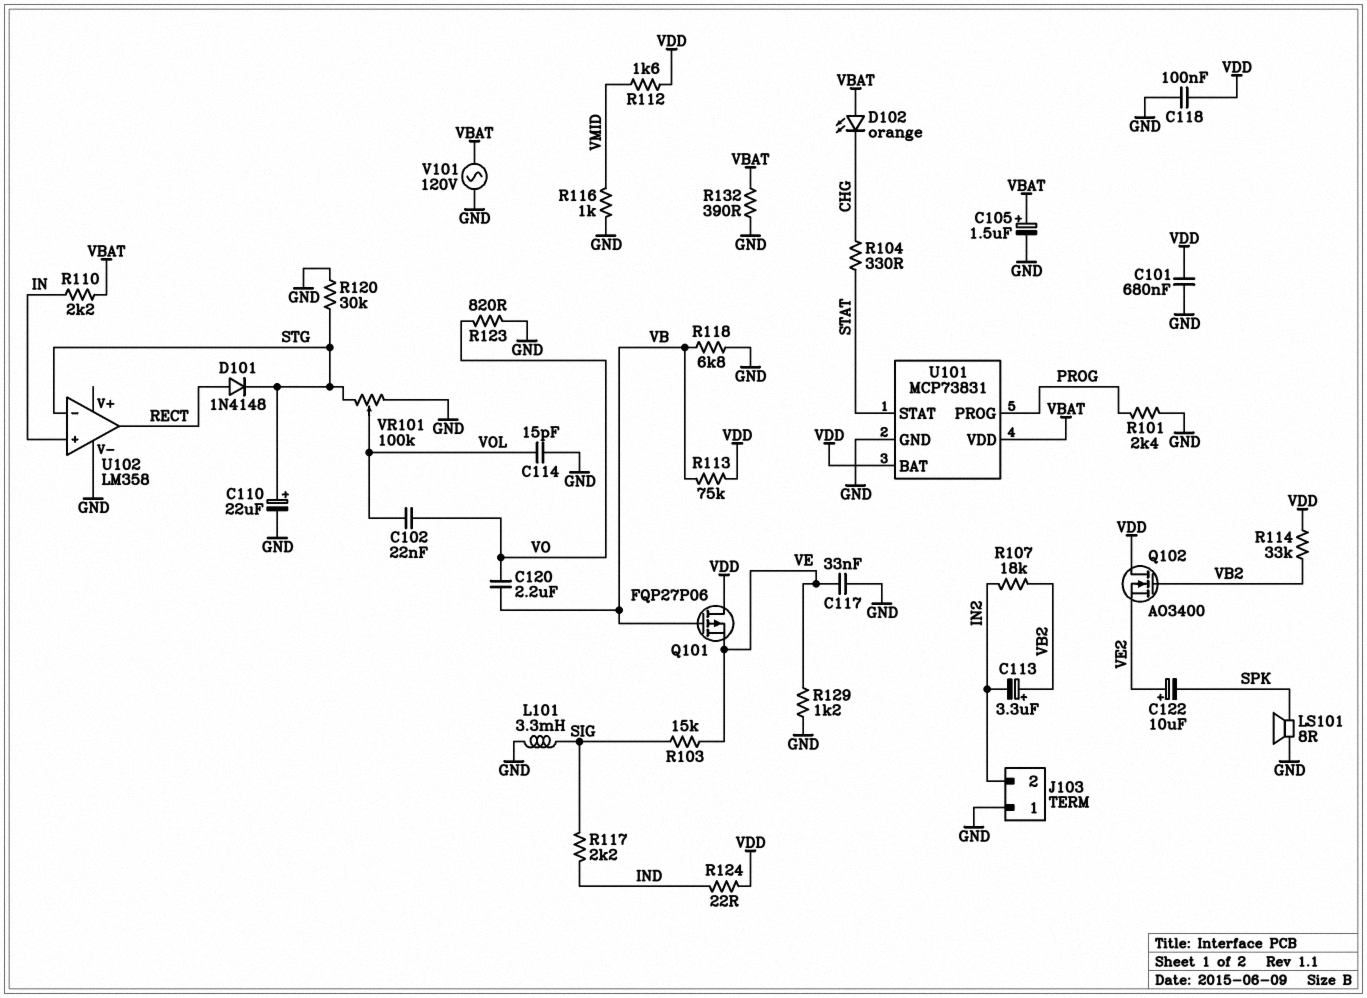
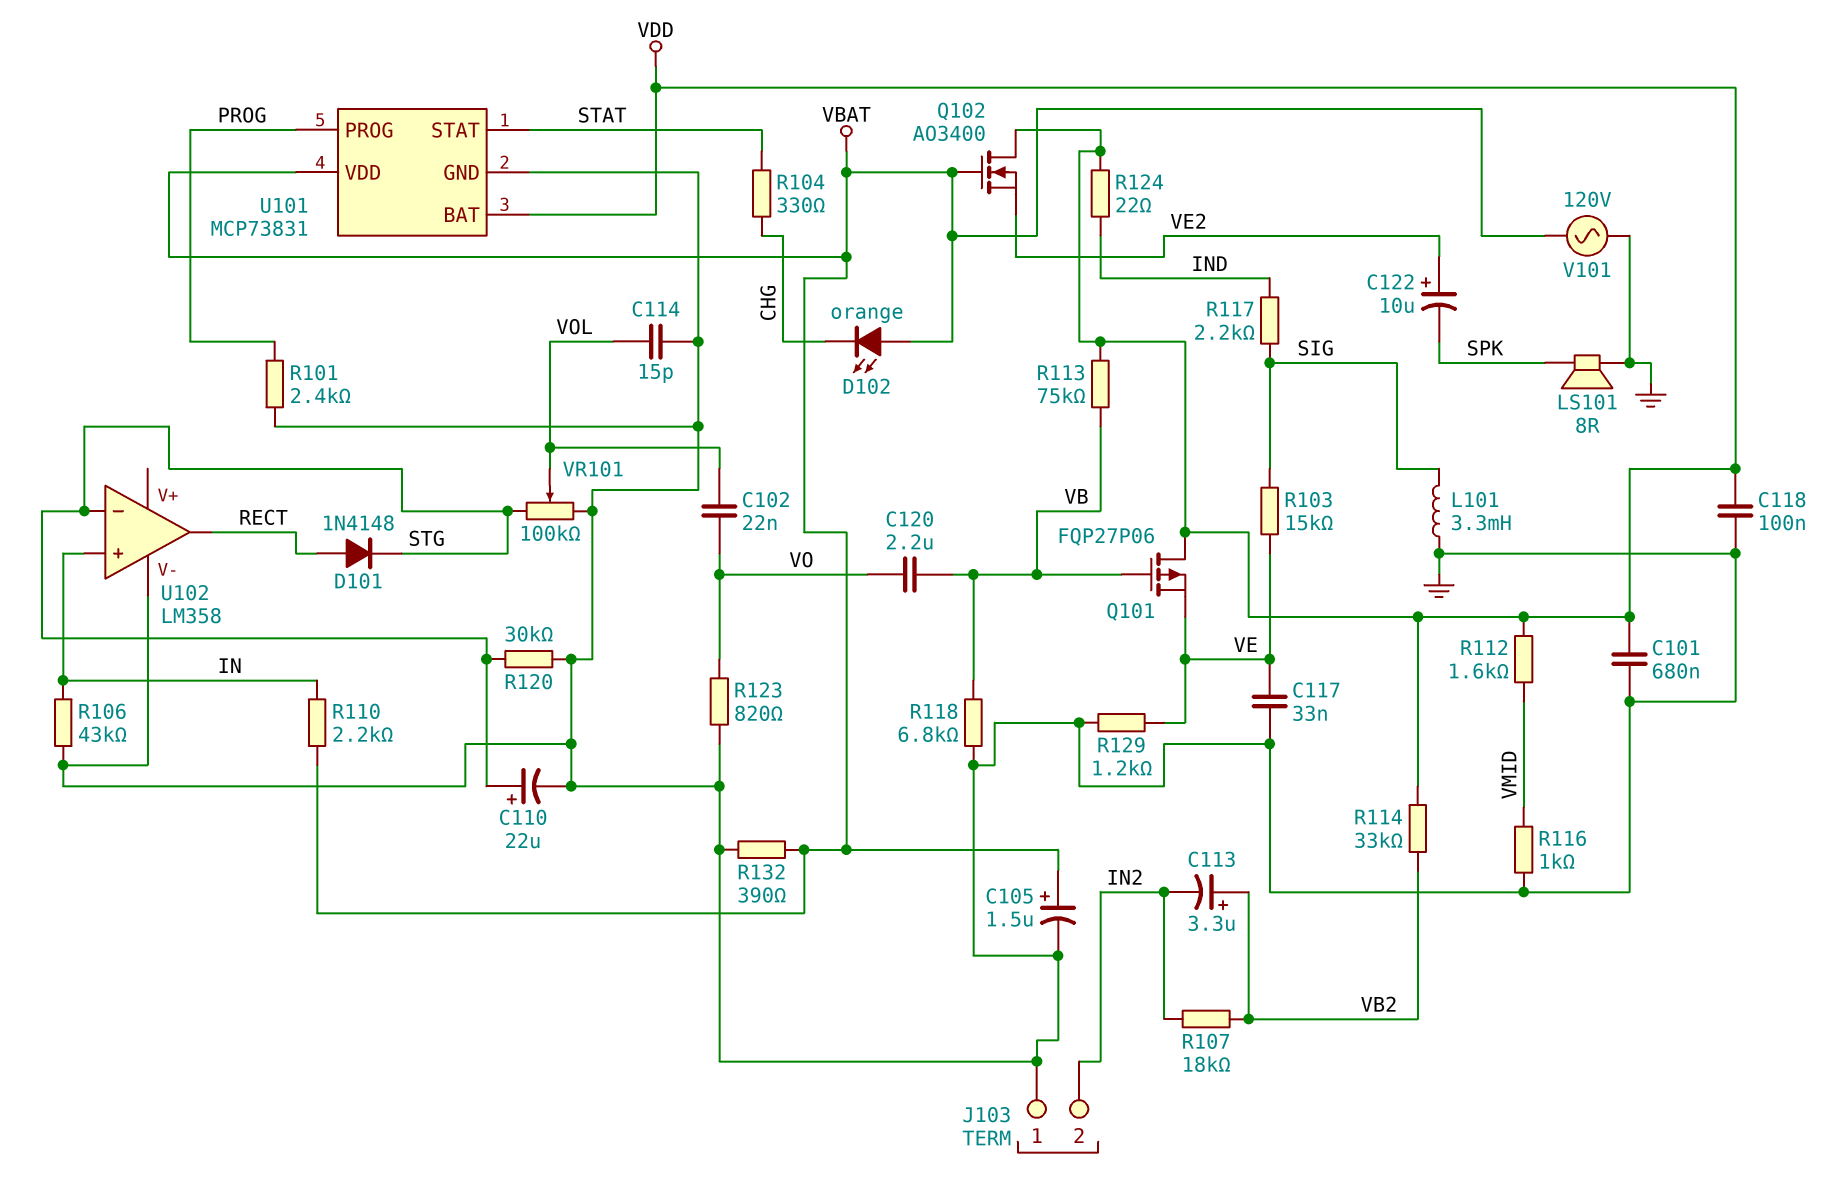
Q102: NMOS AO3400 (G VB2, D VDD, S VE2) -> NMOS AO3400 (G VBAT, D VDD, S VE2)
R106: none -> 43k (GND, IN)

